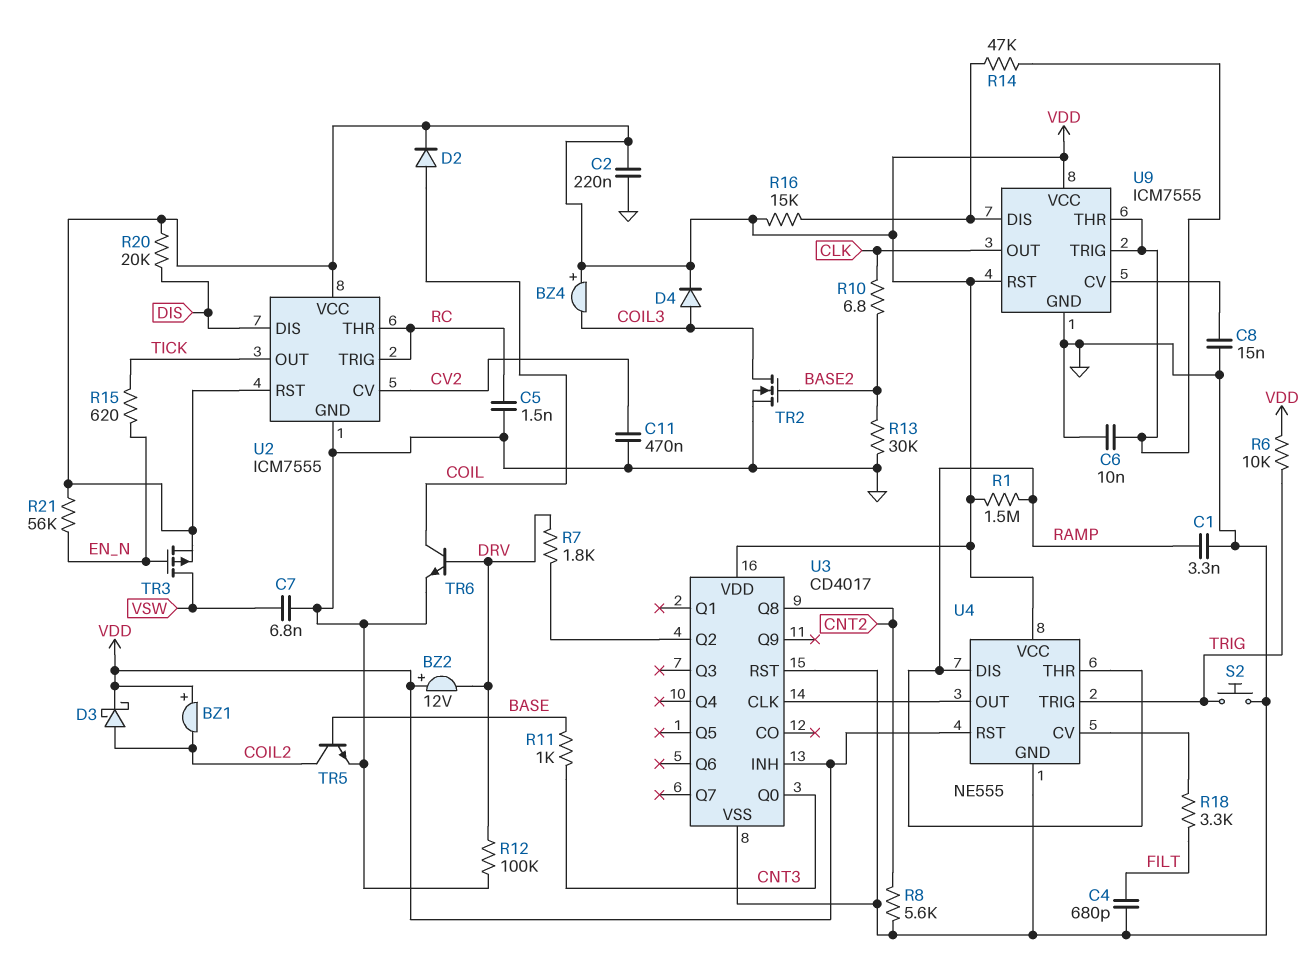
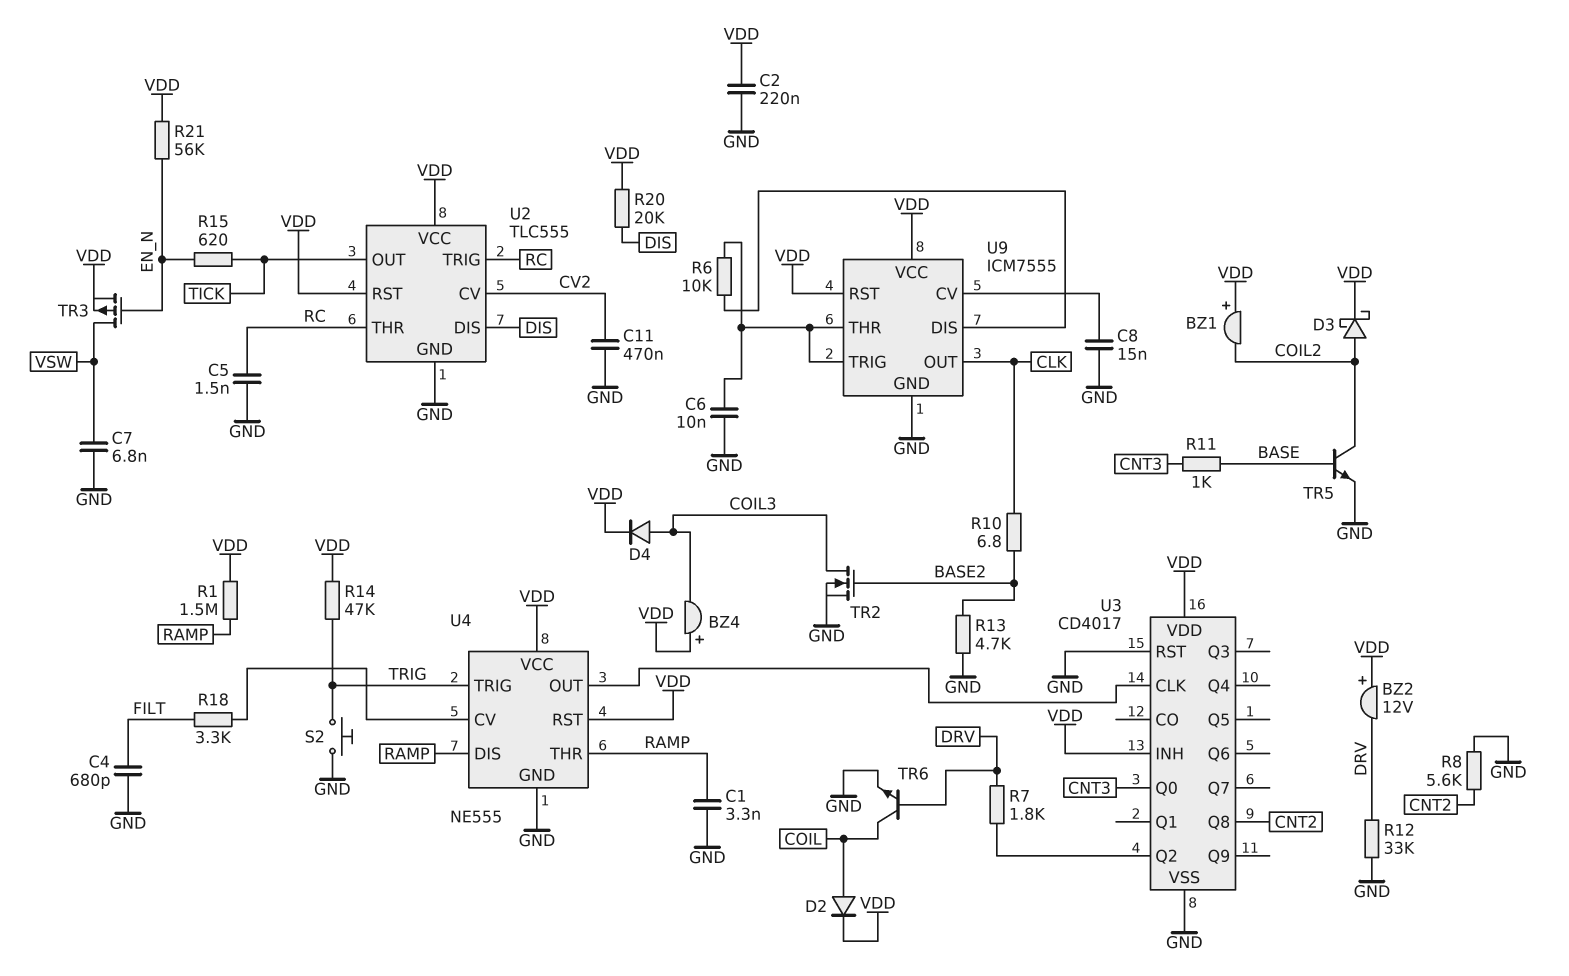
R6: 10k (TRIG, VDD) -> 10k (U9/DIS, U9/THR)
R12: 100k (DRV, GND) -> 33k (DRV, GND)
R13: 30k (BASE2, GND) -> 4.7k (BASE2, GND)
R14: 47k (U9/DIS, U9/THR) -> 47k (TRIG, VDD)
R16: 15k (U9/DIS, VDD) -> none
U2: ICM7555 -> TLC555

